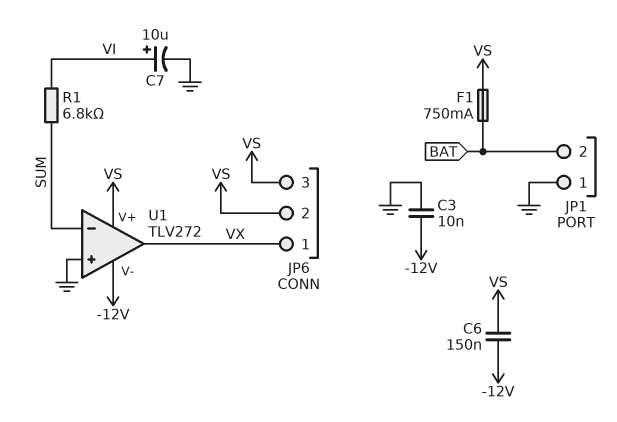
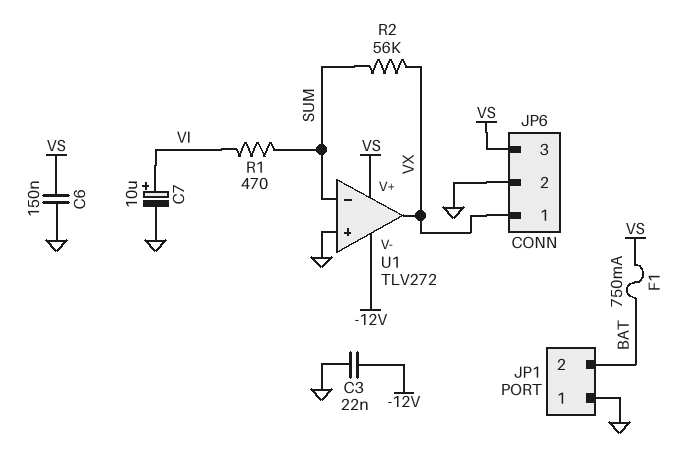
C3: 10nF (-12V, GND) -> 22nF (-12V, GND)
C6: 150nF (-12V, VS) -> 150nF (GND, VS)
JP6 pin 2: VS -> GND
R1: 6.8k (SUM, VI) -> 470 (SUM, VI)
R2: none -> 56k (SUM, VX)

